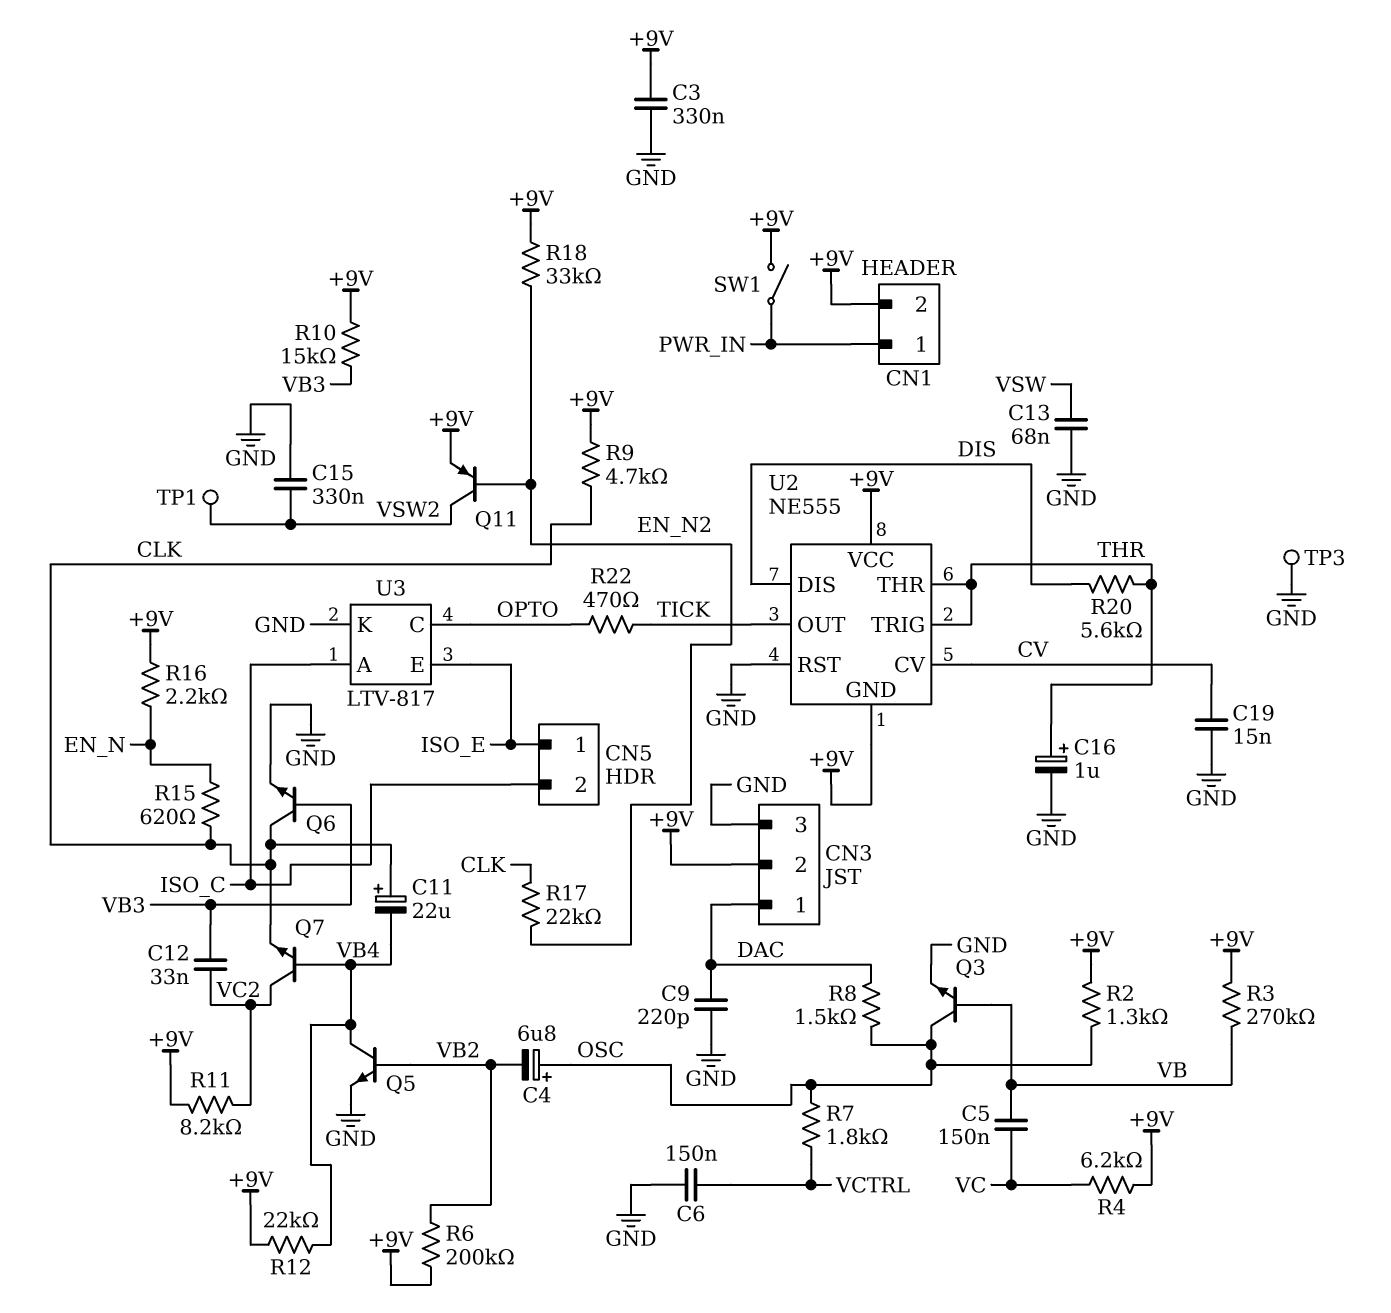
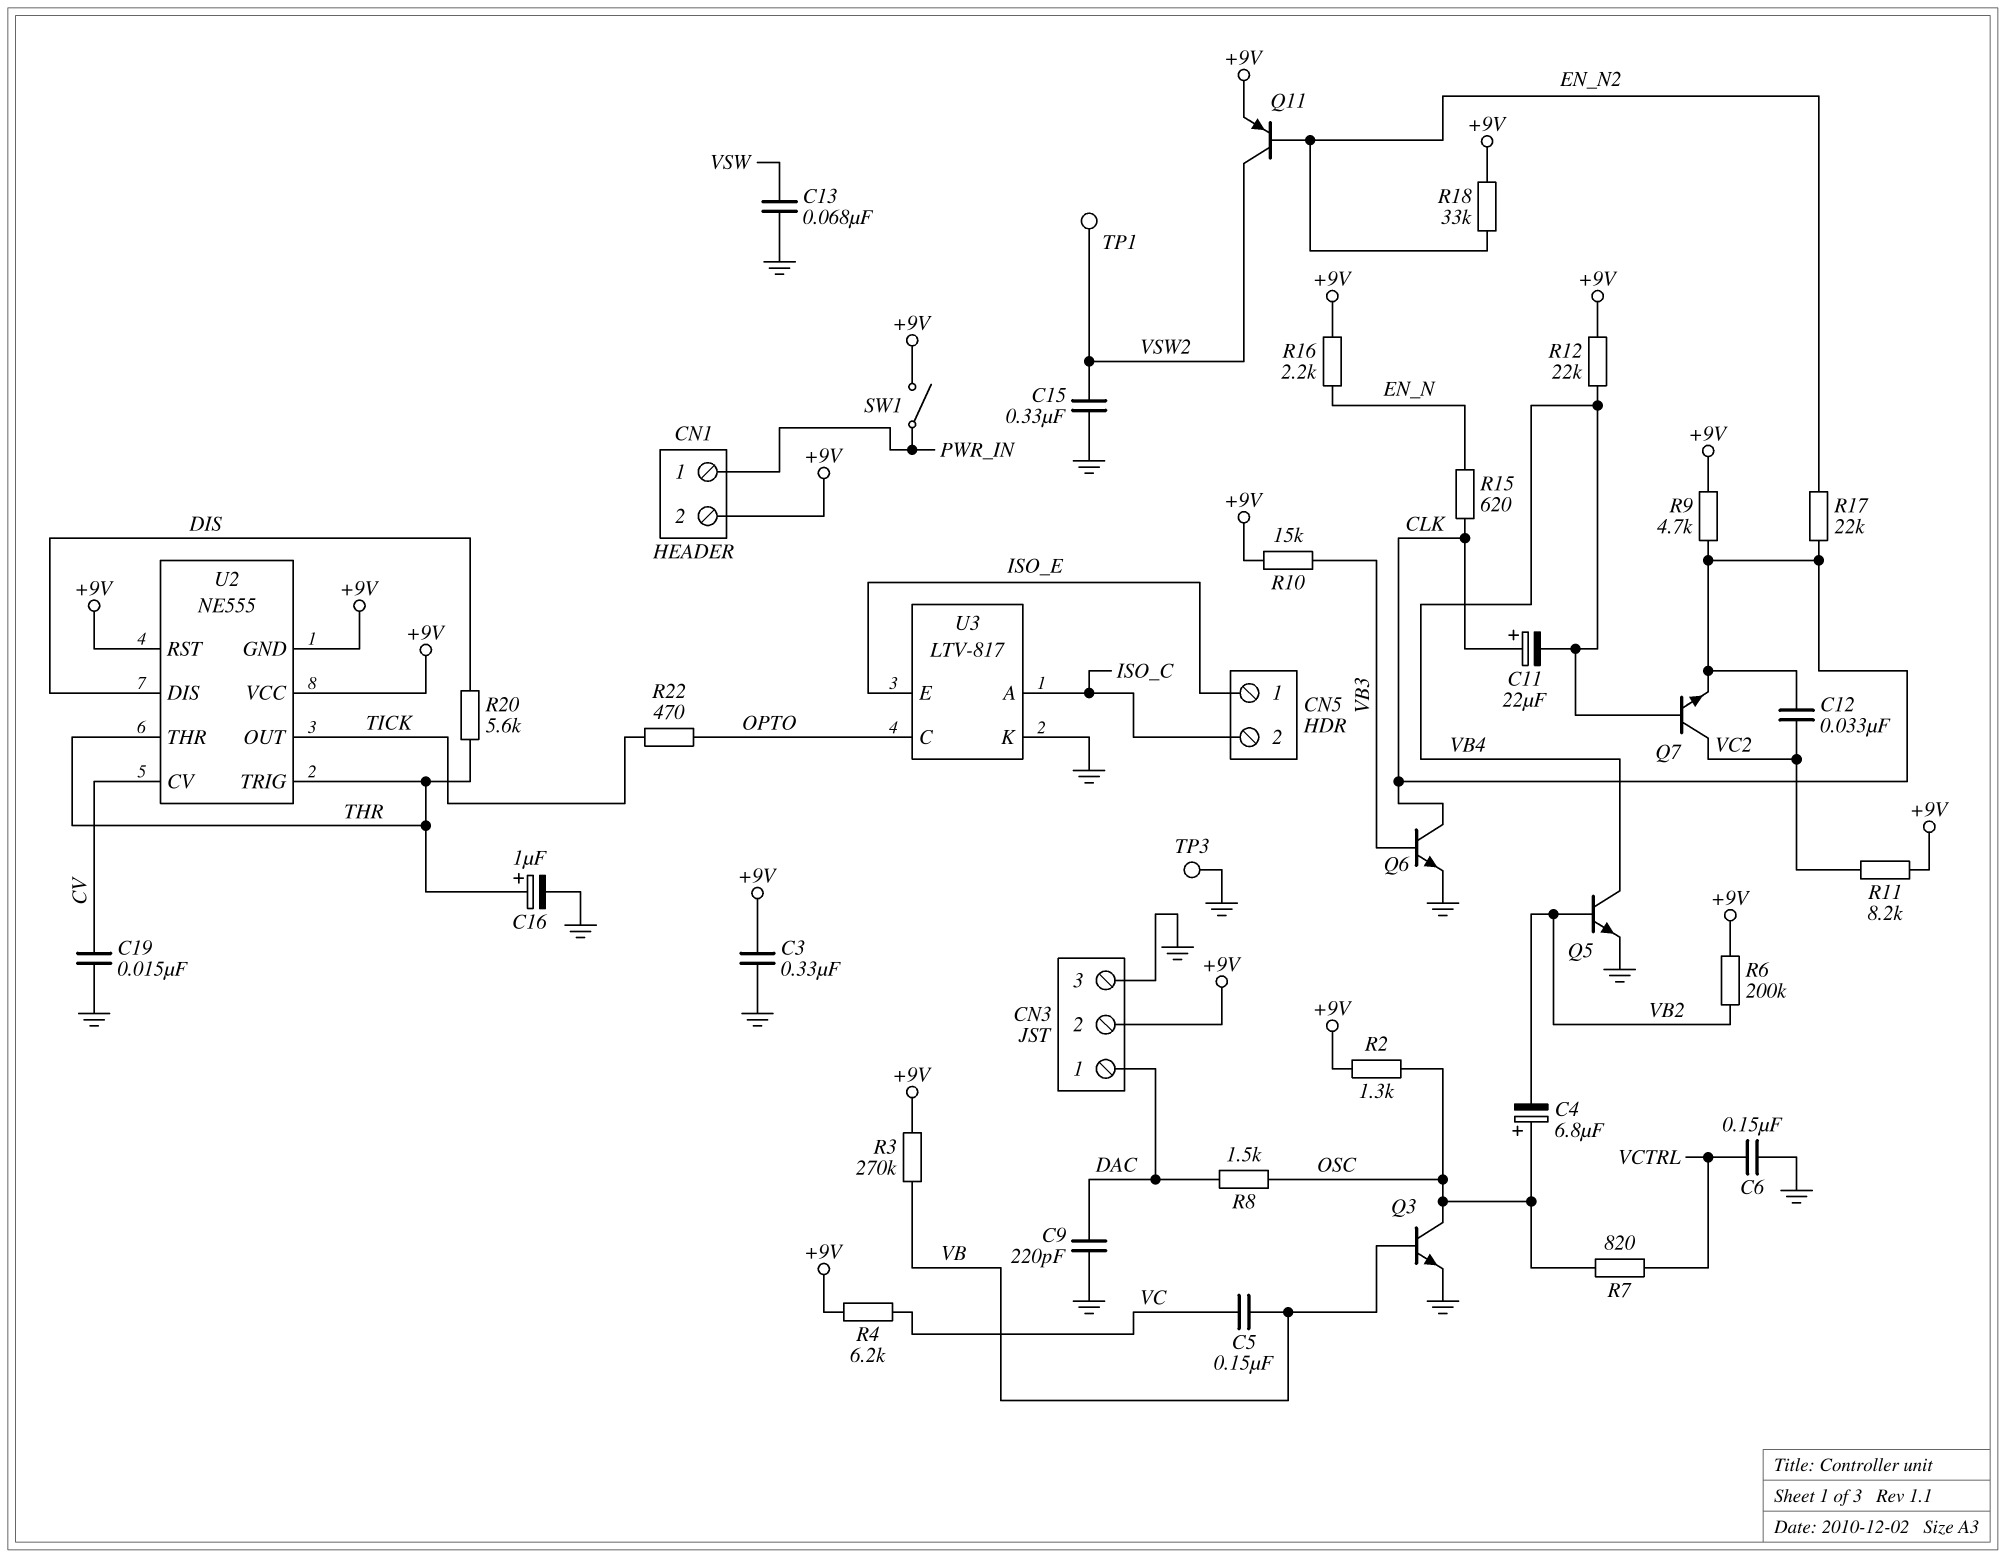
C12: 33nF (VB3, VC2) -> 33nF (CLK, VC2)
R7: 1.8k (OSC, VCTRL) -> 820 (OSC, VCTRL)
U2 pin RST: GND -> +9V

